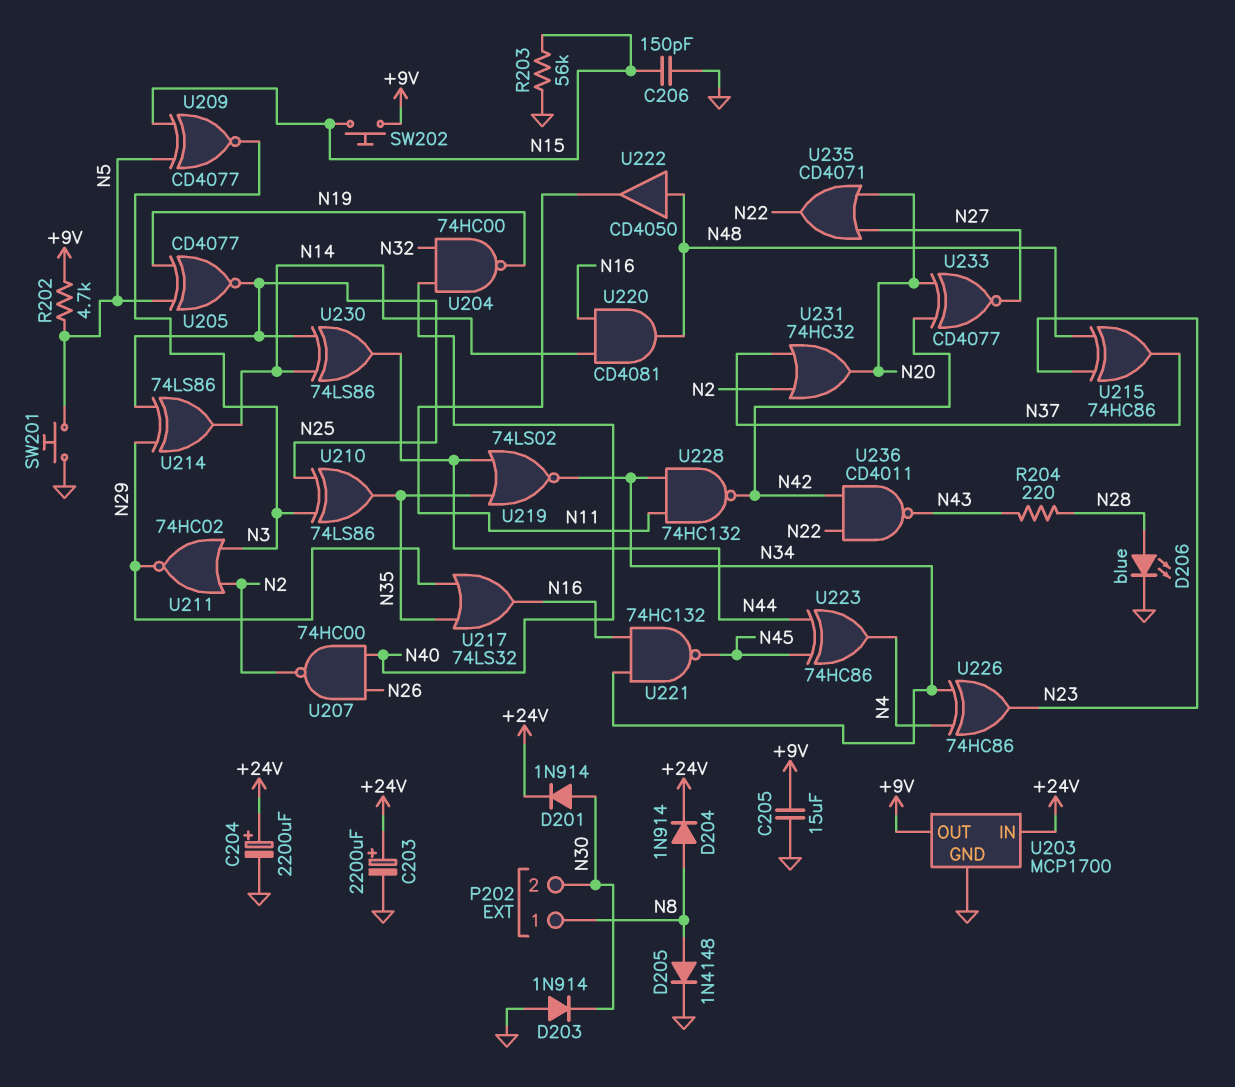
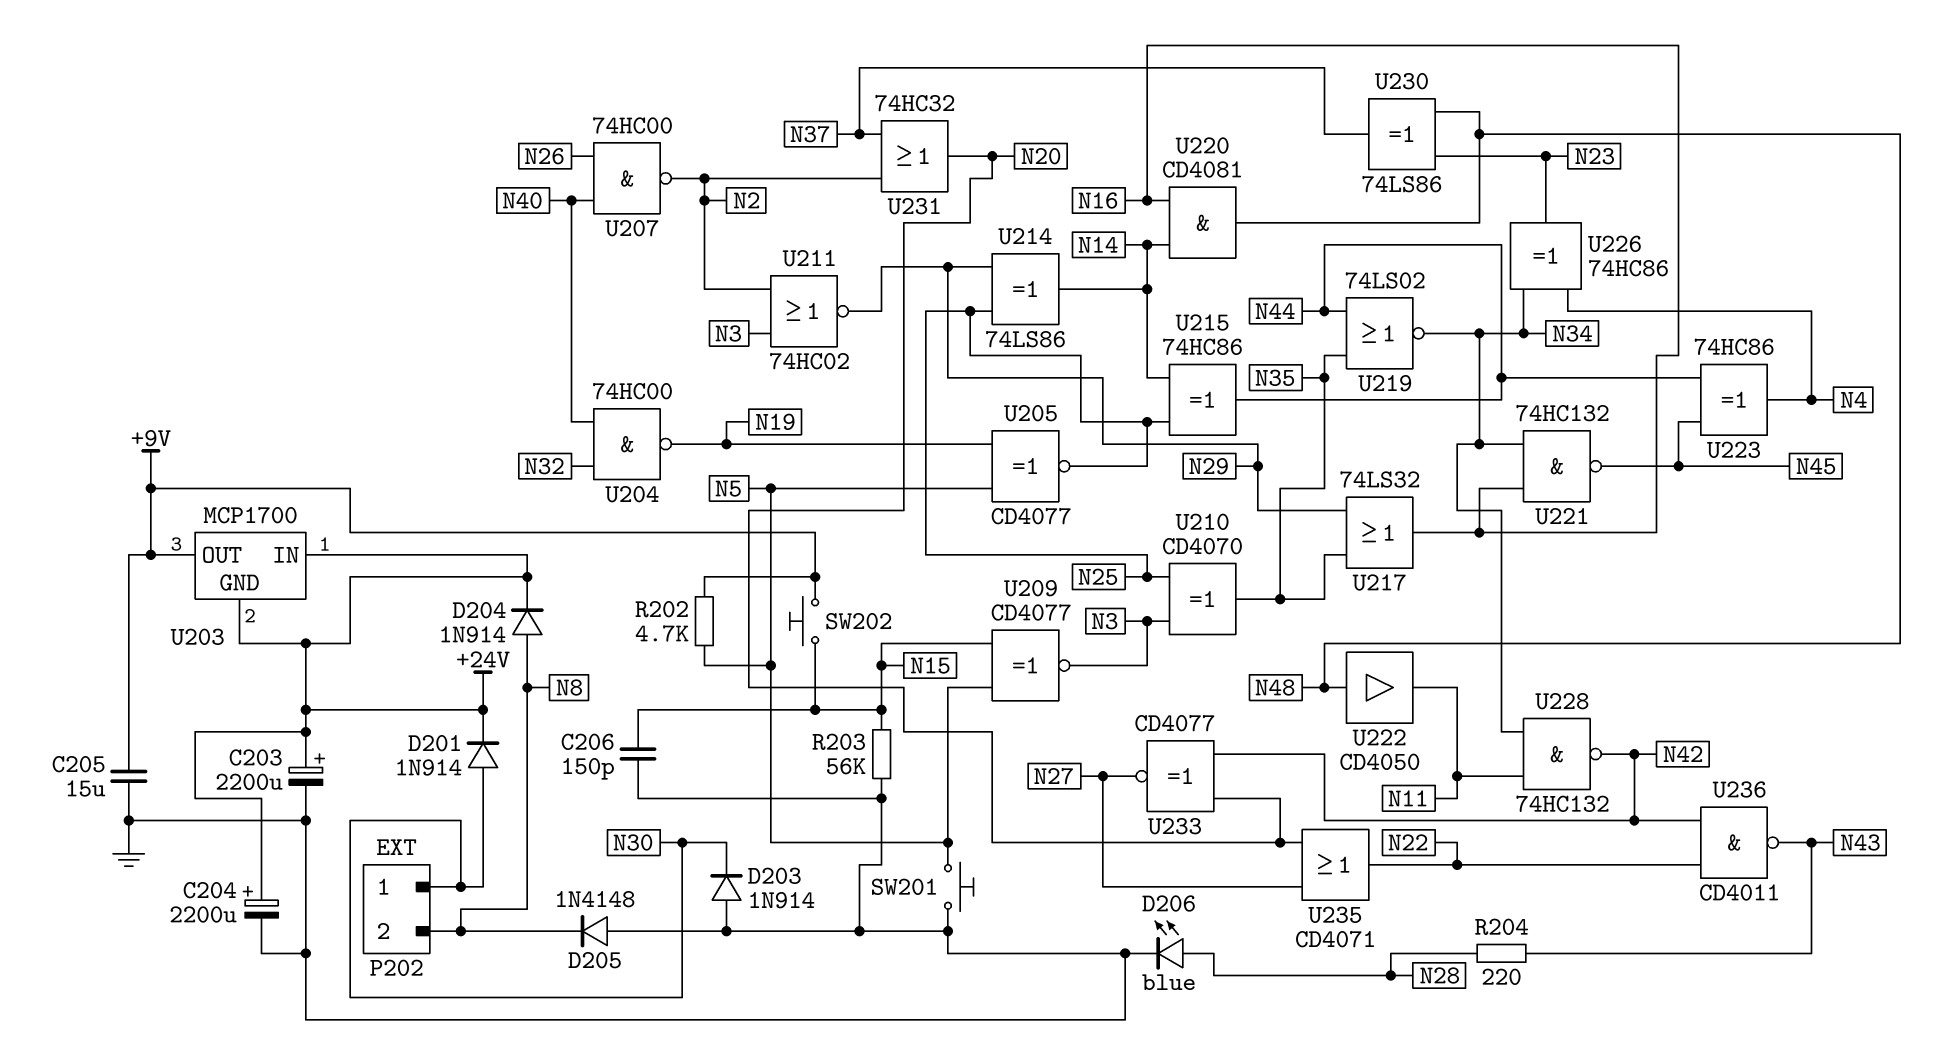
D205: diode 1N4148 (A N8, K GND) -> diode 1N4148 (A GND, K N8)
P202 pin 1: N8 -> N30
P202 pin 2: N30 -> N8
U203 pin GND: GND -> +24V
U210: XOR 74LS86 (in N3, in N25, out N35) -> XOR CD4070 (in N3, in N25, out N35)
U215: XOR 74HC86 (in N23, in N48, out N37) -> XOR 74HC86 (in N14, in N25, out N44)
U230: XOR 74LS86 (in N14, in N25, out N44) -> XOR 74LS86 (in N23, in N48, out N37)

